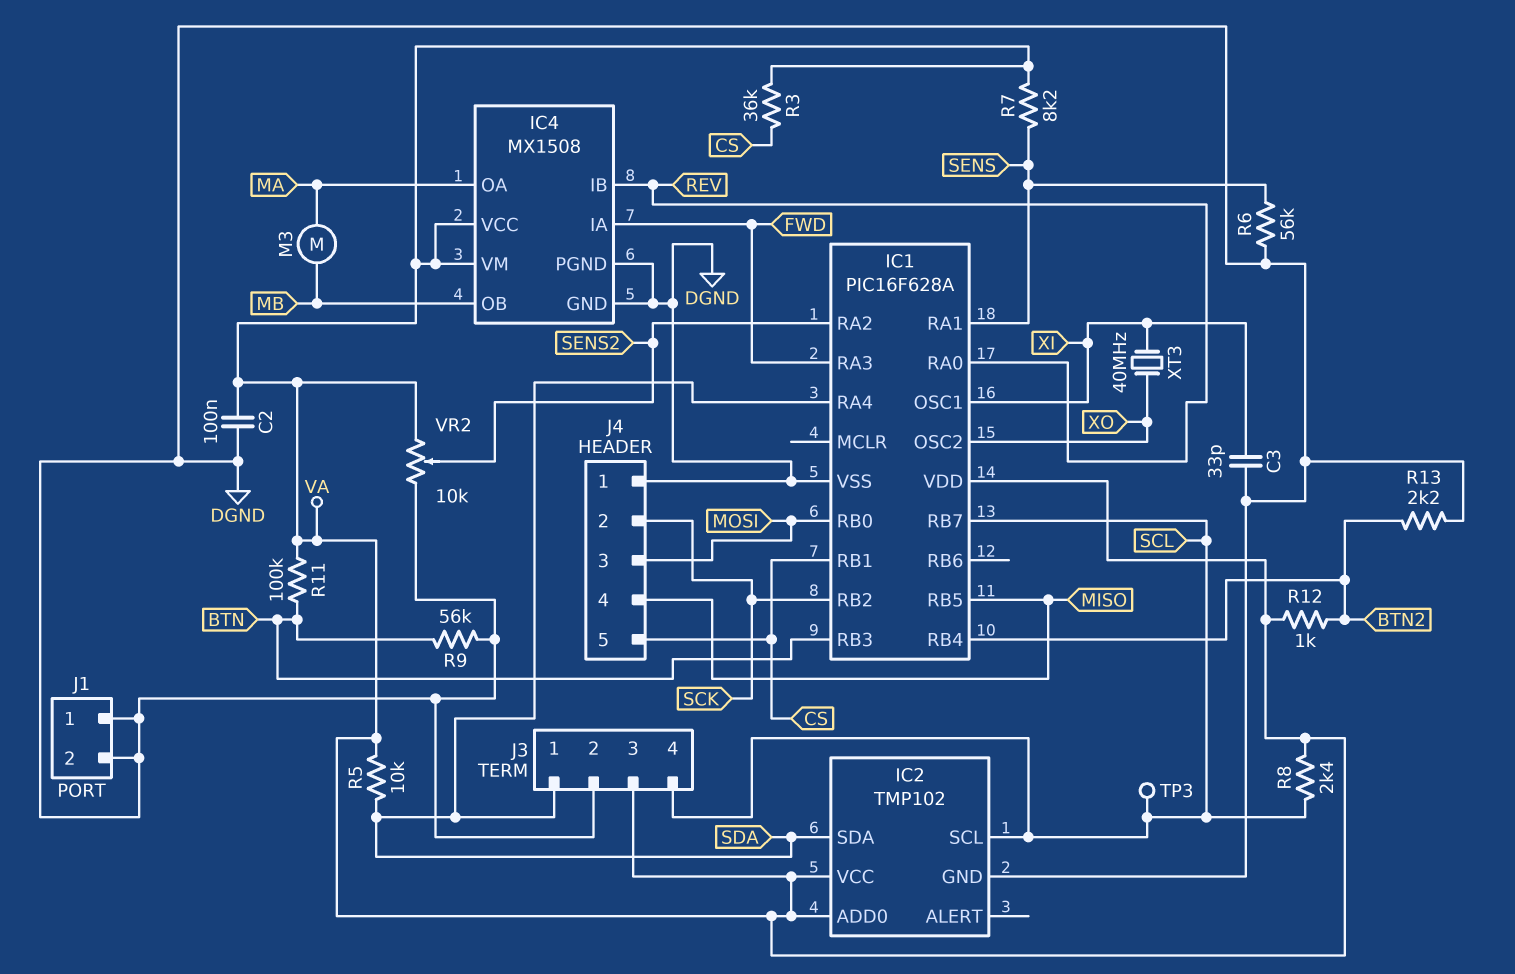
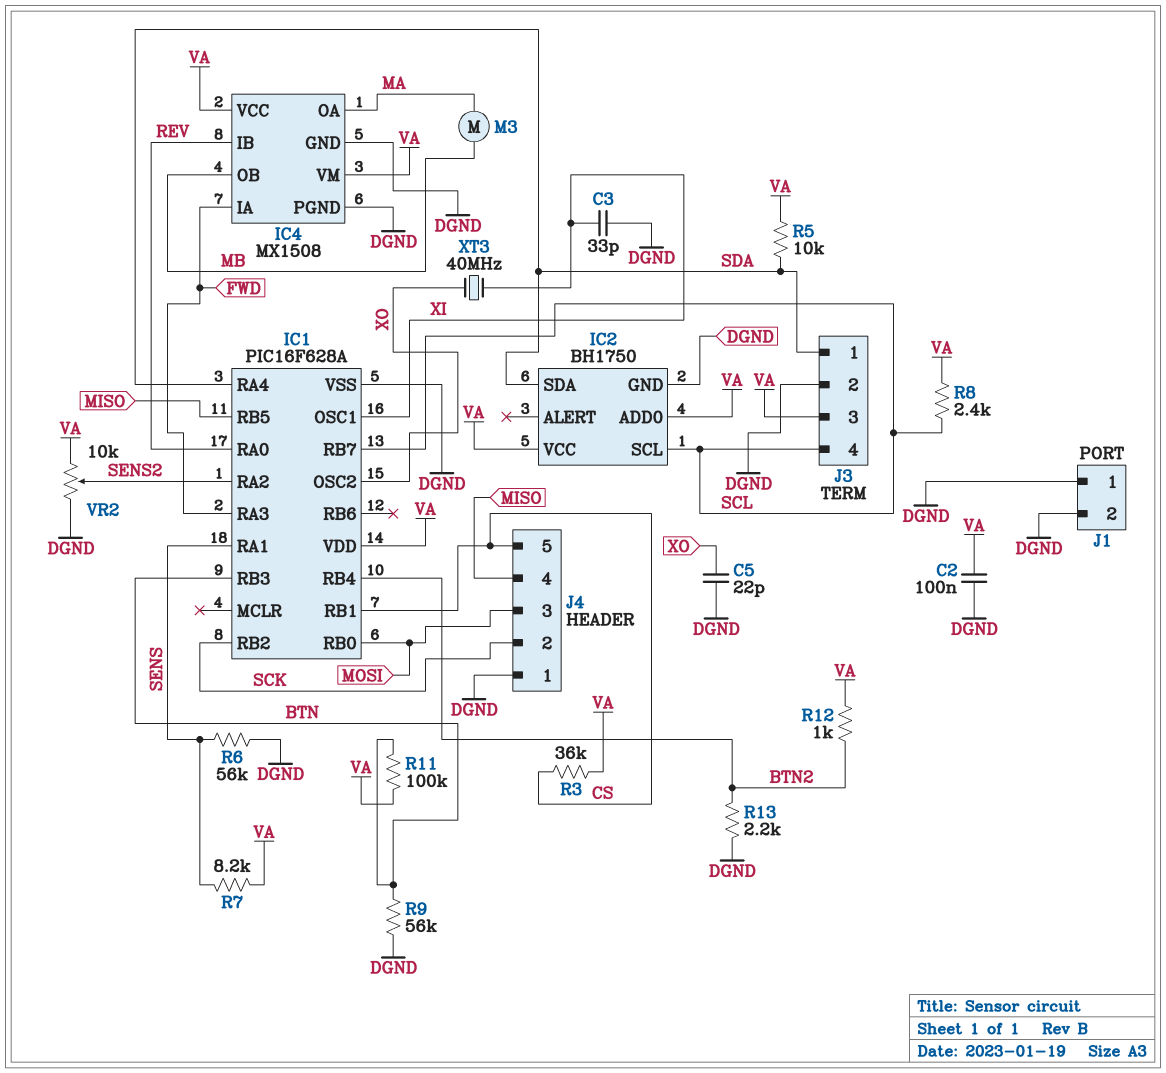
C5: none -> 22pF (DGND, XO)
IC2: TMP102 -> BH1750
TP3: test point (SCL) -> none

